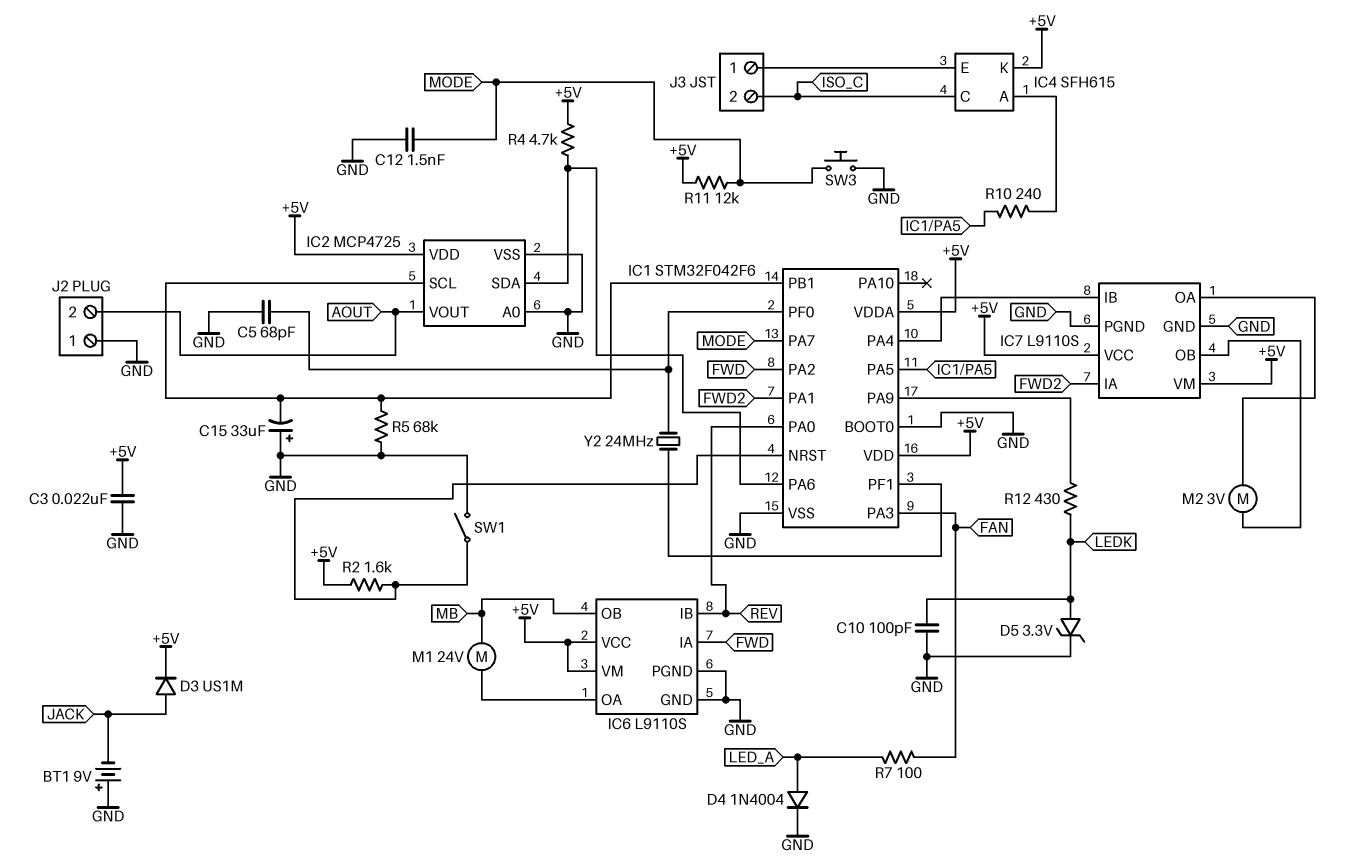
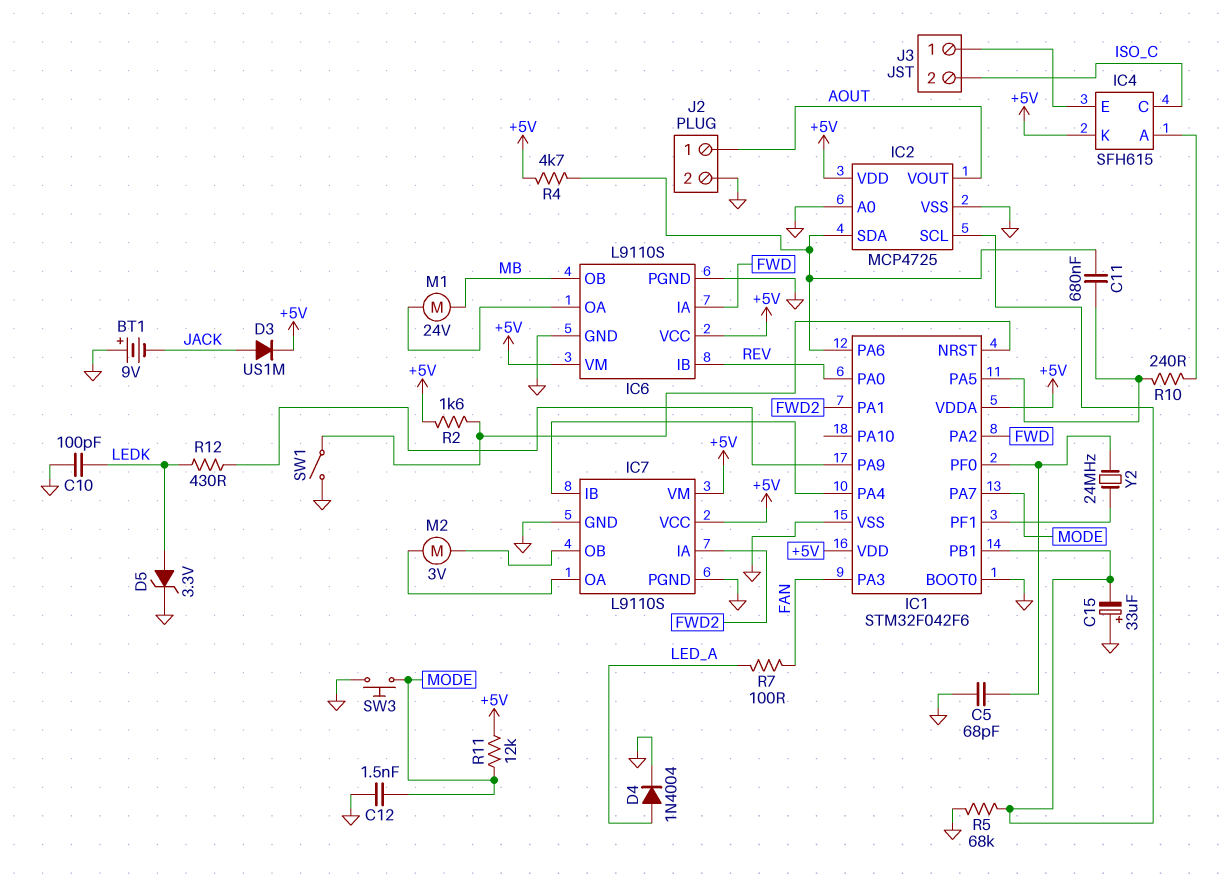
C3: 22nF (+5V, GND) -> none
C11: none -> 680nF (IC1/PA5, IC1/PA6)
J2 pin 1: GND -> AOUT
J2 pin 2: AOUT -> GND

